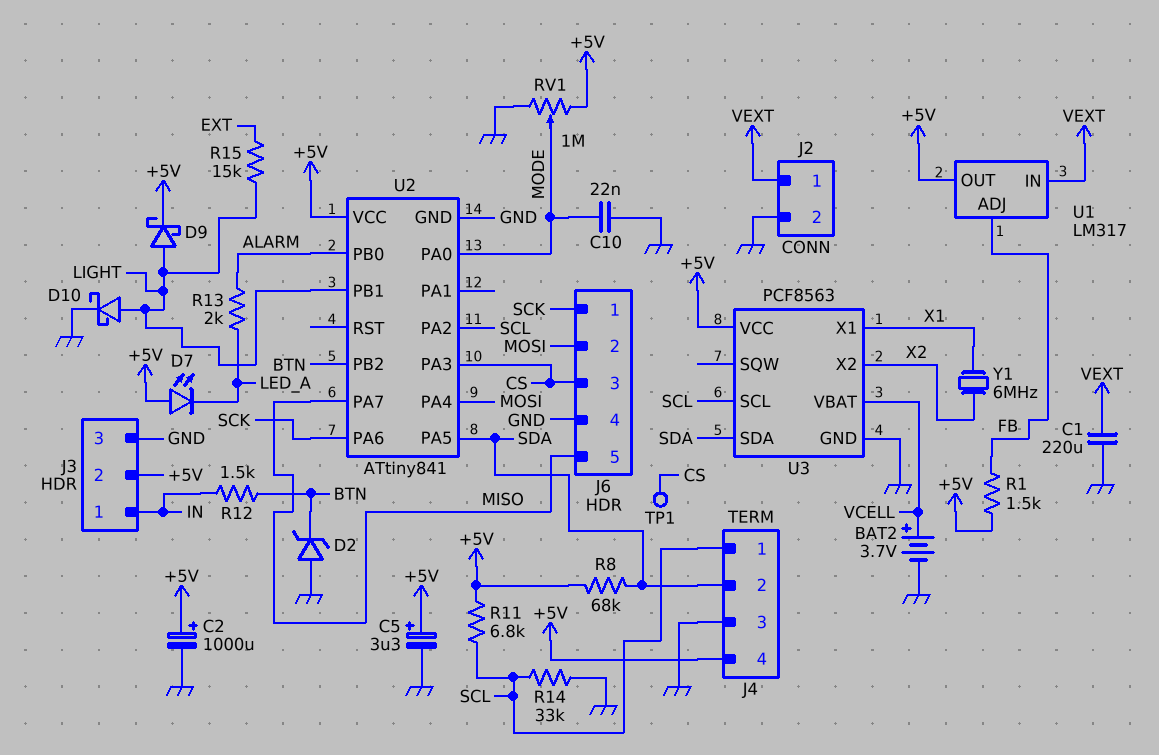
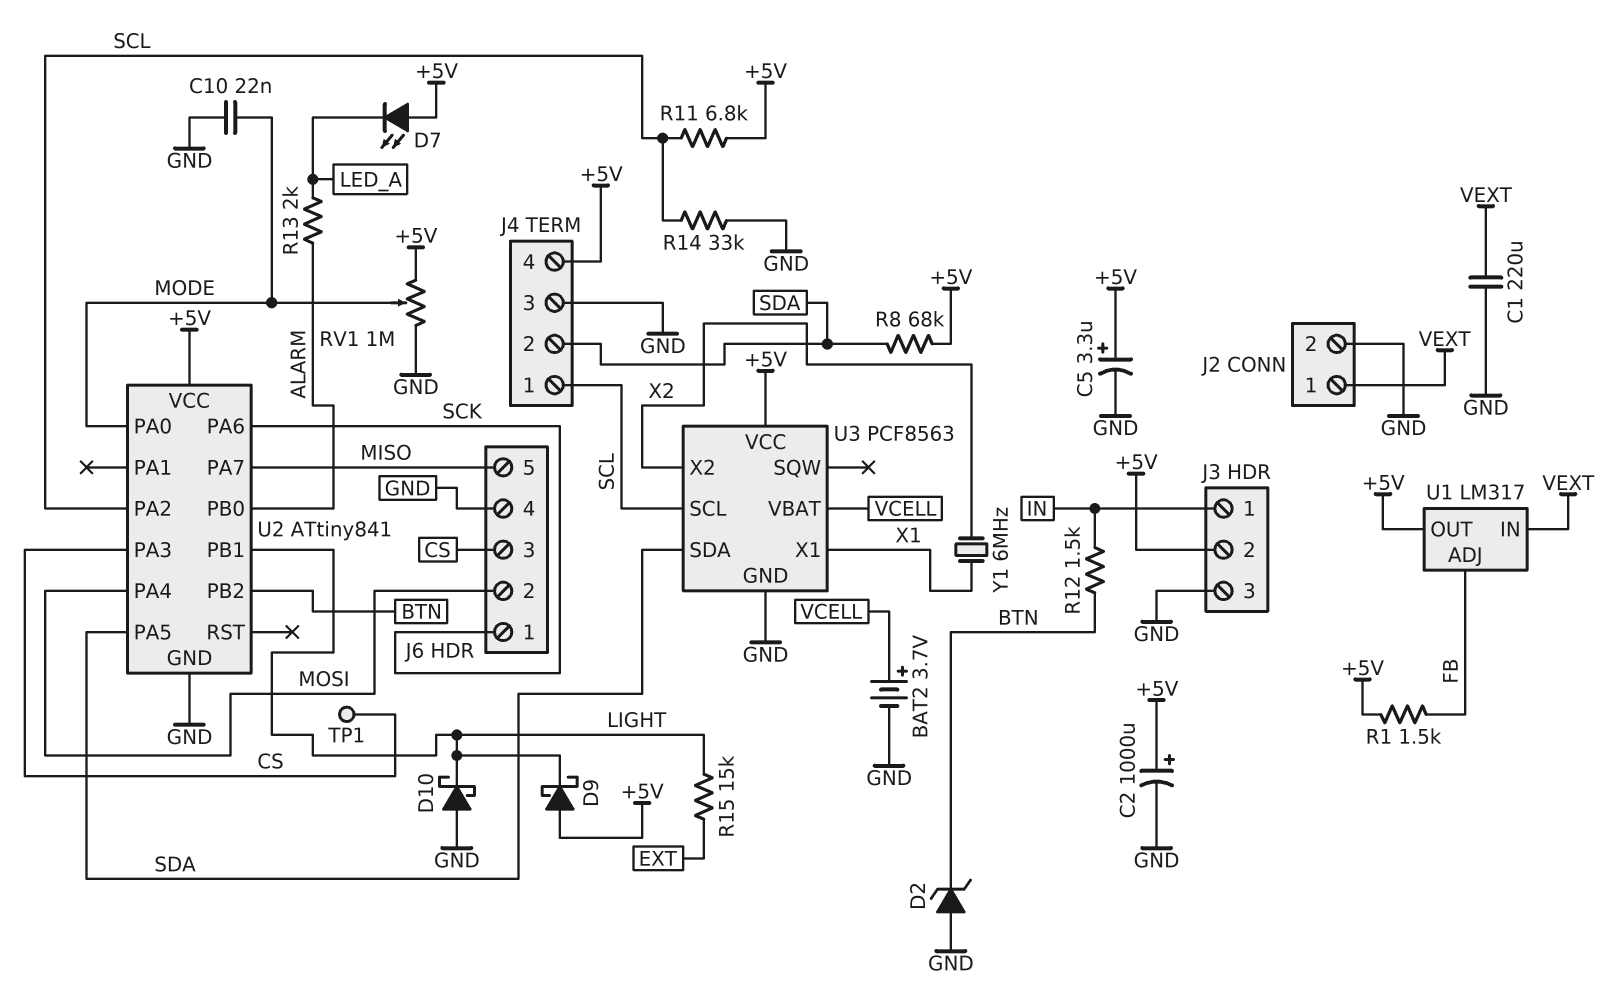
D9: schottky (A LIGHT, K +5V) -> schottky (A +5V, K LIGHT)
D10: schottky (A LIGHT, K GND) -> schottky (A GND, K LIGHT)

